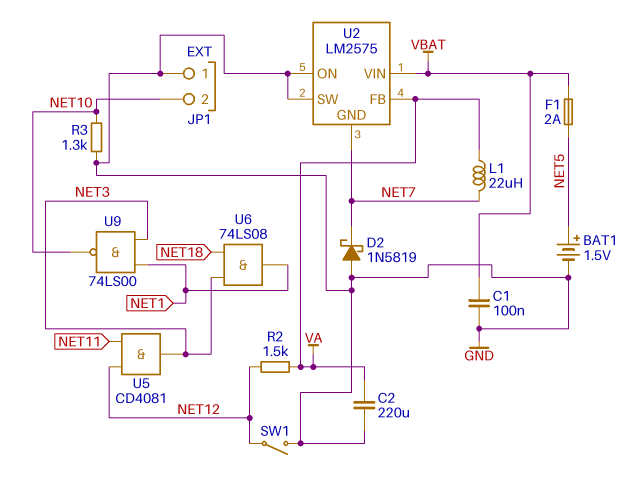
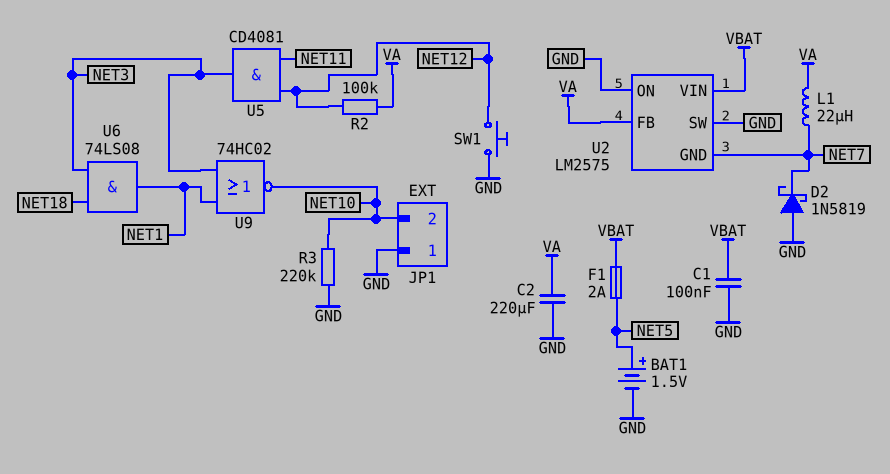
R2: 1.5k (NET12, VA) -> 100k (NET12, VA)
R3: 1.3k (GND, NET10) -> 220k (GND, NET10)
SW1: switch (GND, NET12) -> button (GND, NET12)
U9: NAND 74LS00 (in NET1, in NET3, out NET10) -> NOR 74HC02 (in NET1, in NET3, out NET10)

